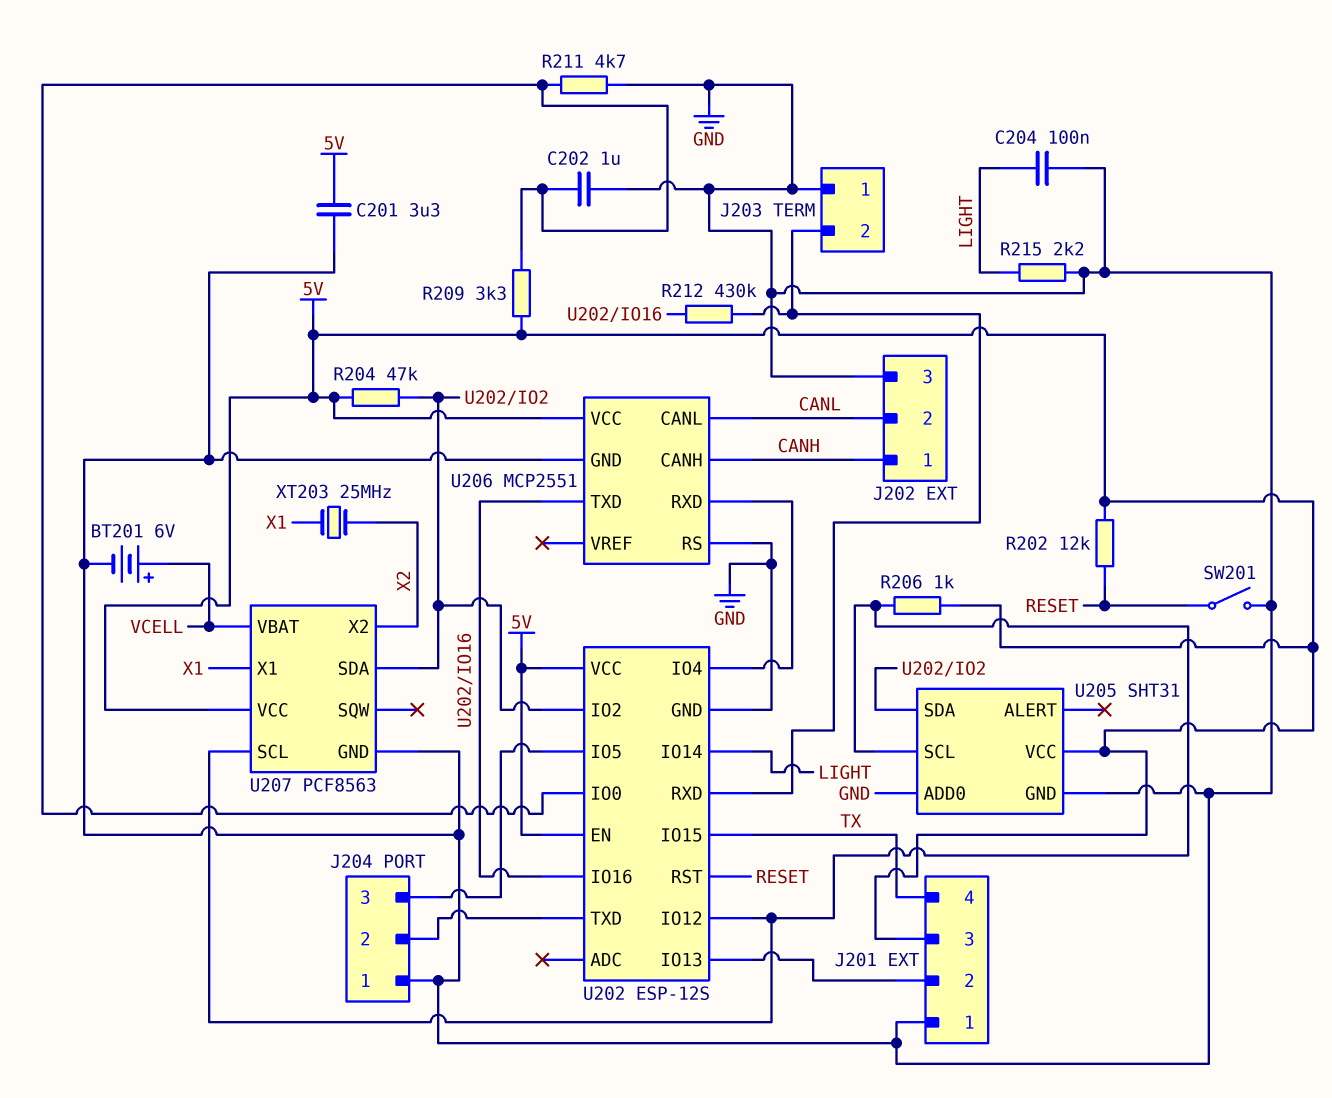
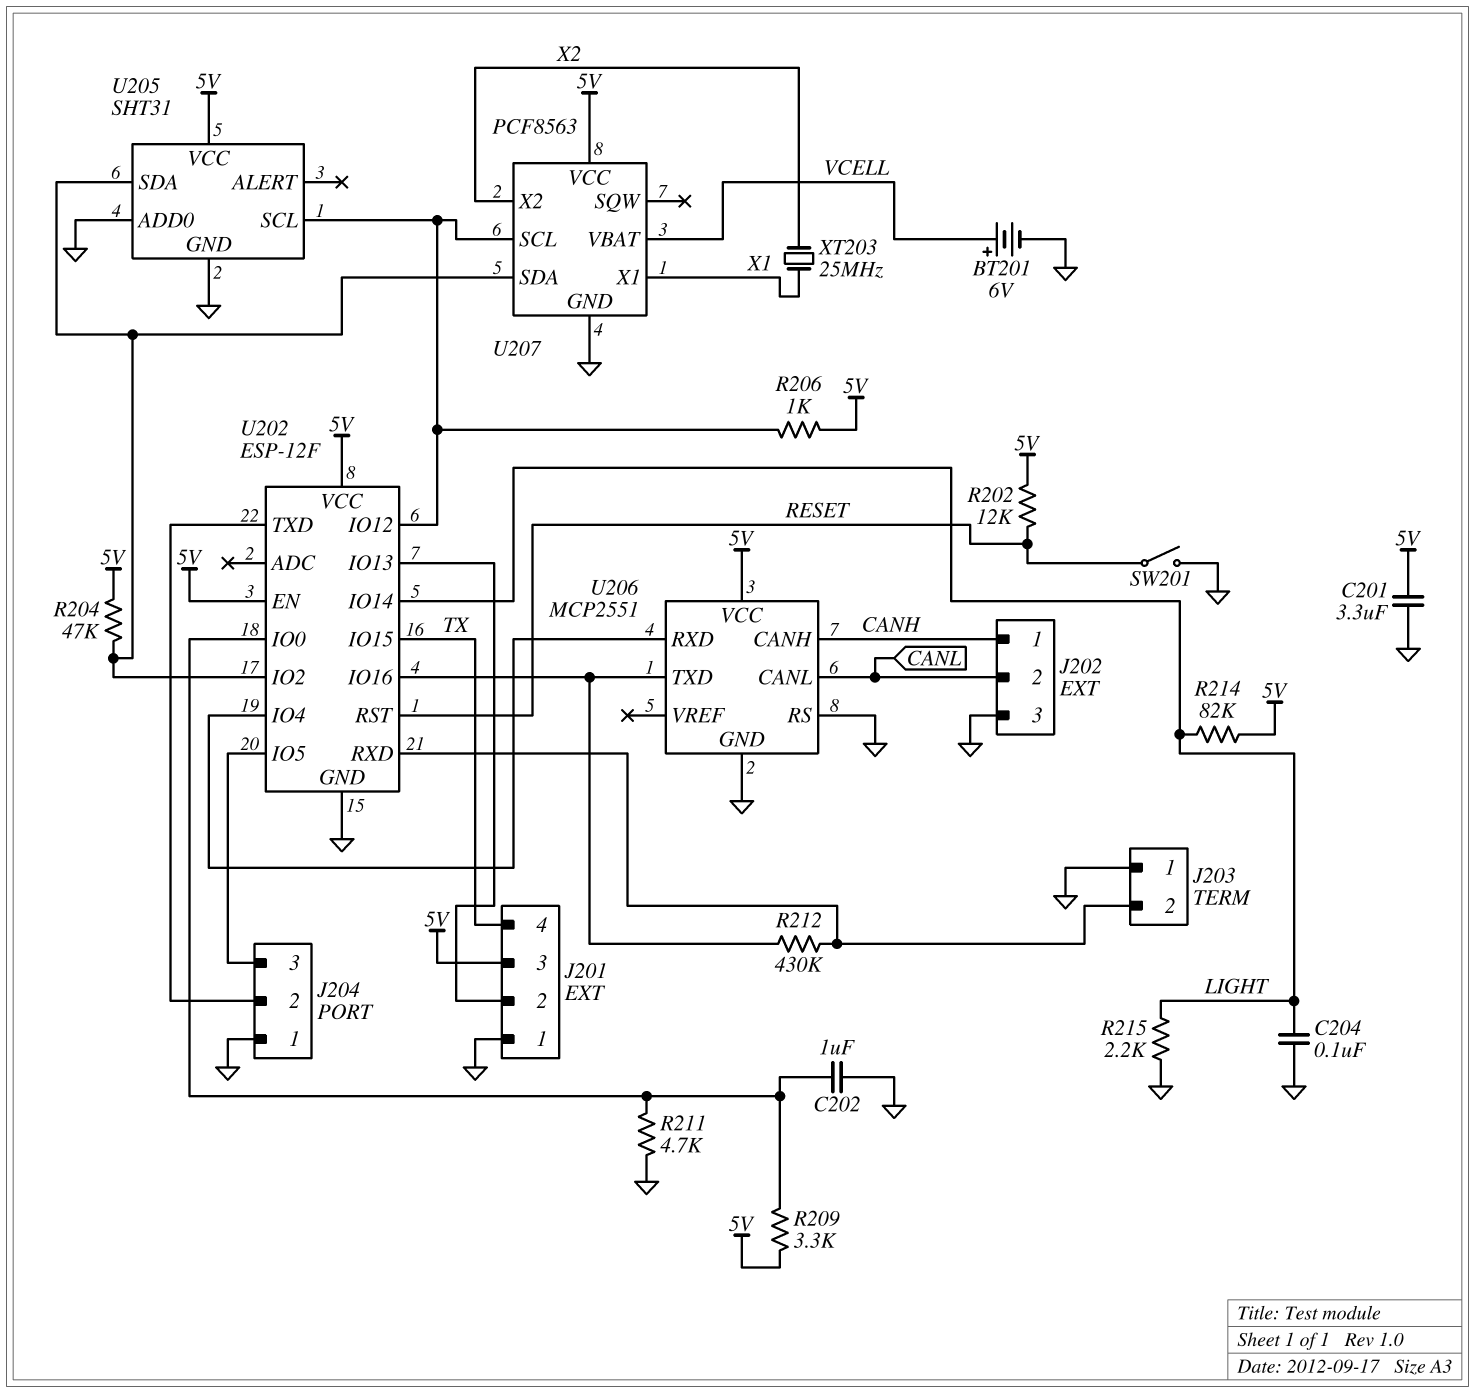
R214: none -> 82k (5V, LIGHT)
U202: ESP-12S -> ESP-12F

